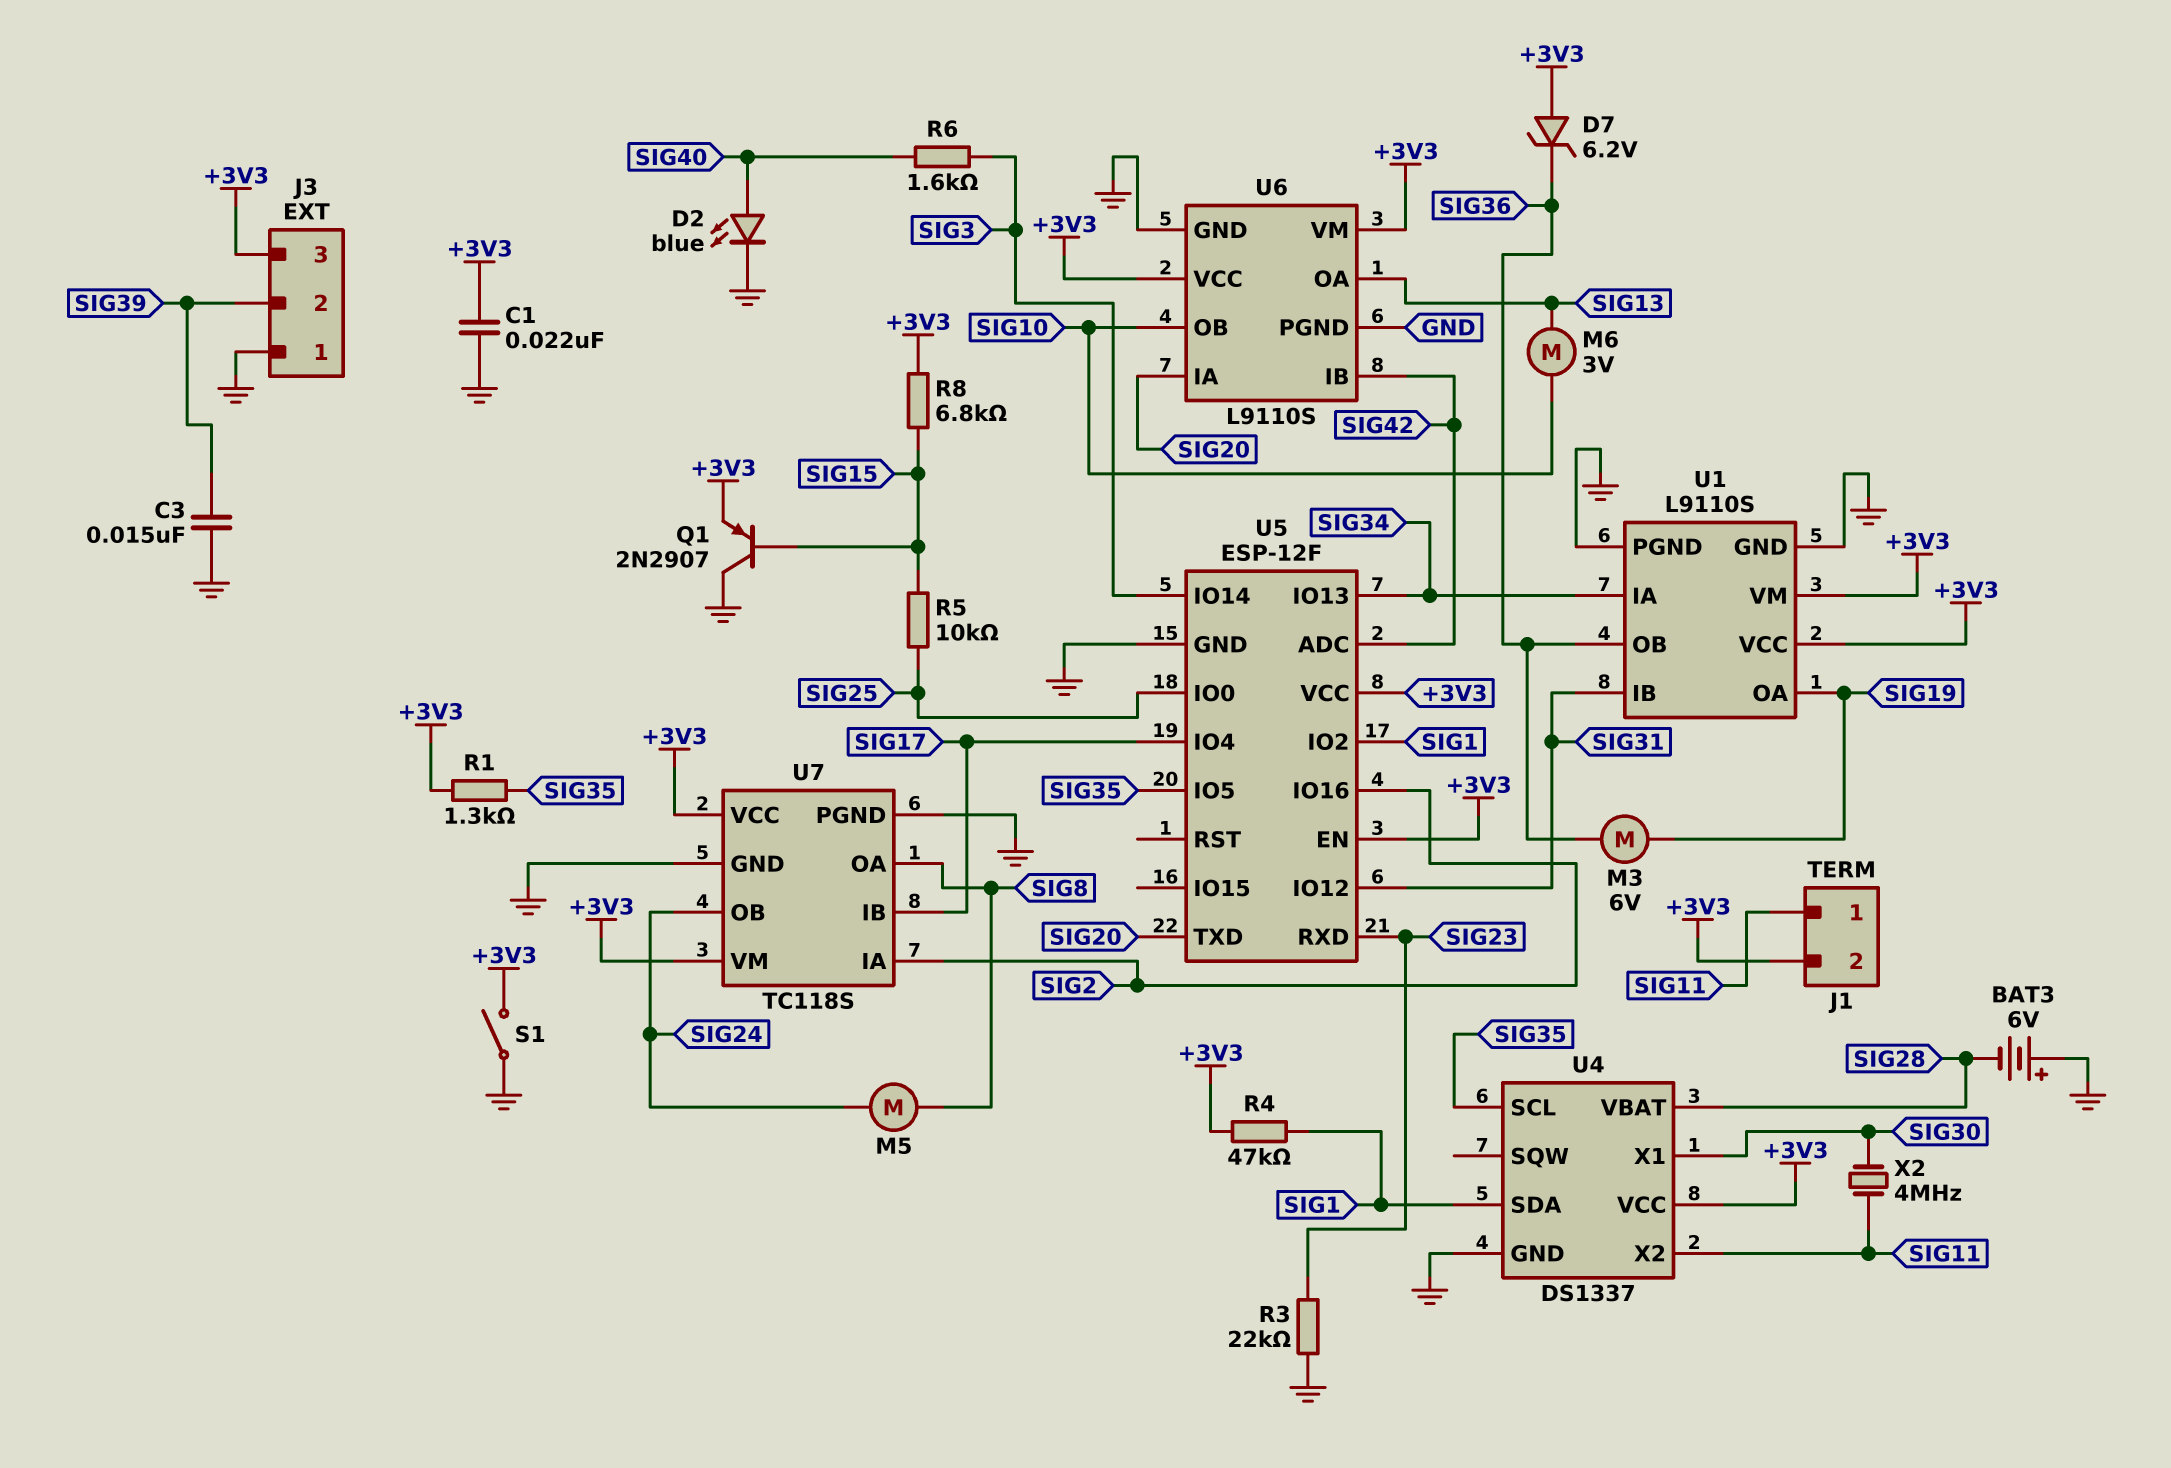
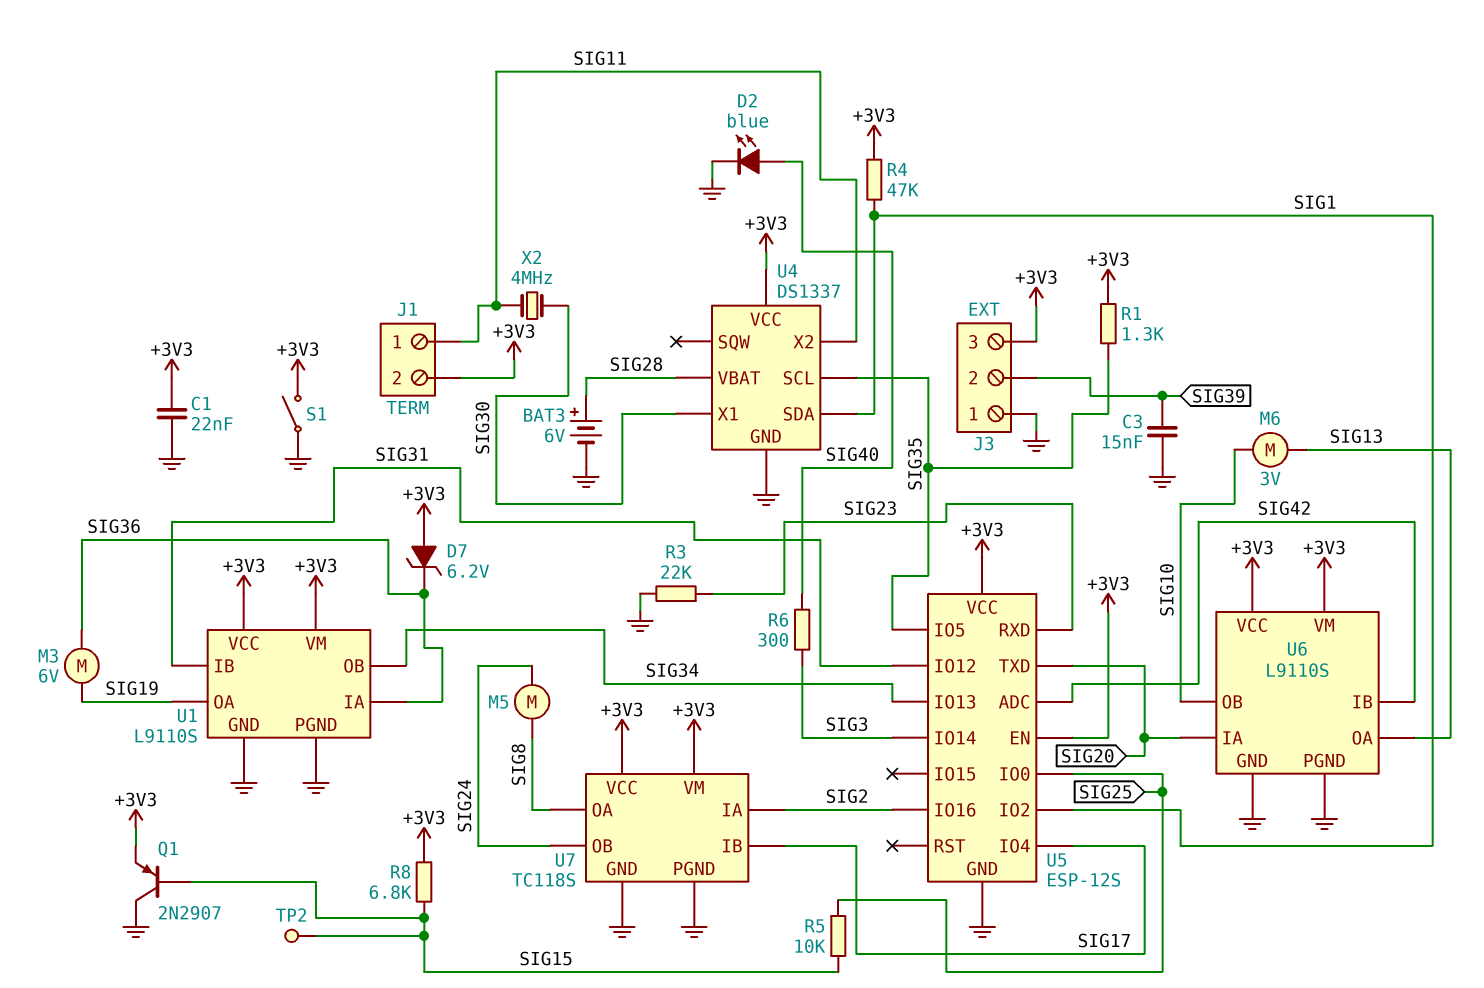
BAT3: 6V (plus GND, minus SIG28) -> 6V (plus SIG28, minus GND)
R6: 1.6k (SIG3, SIG40) -> 300 (SIG3, SIG40)
TP2: none -> test point (SIG15)
U1 pin IA: SIG34 -> SIG36
U1 pin OB: SIG36 -> SIG34
U5: ESP-12F -> ESP-12S

